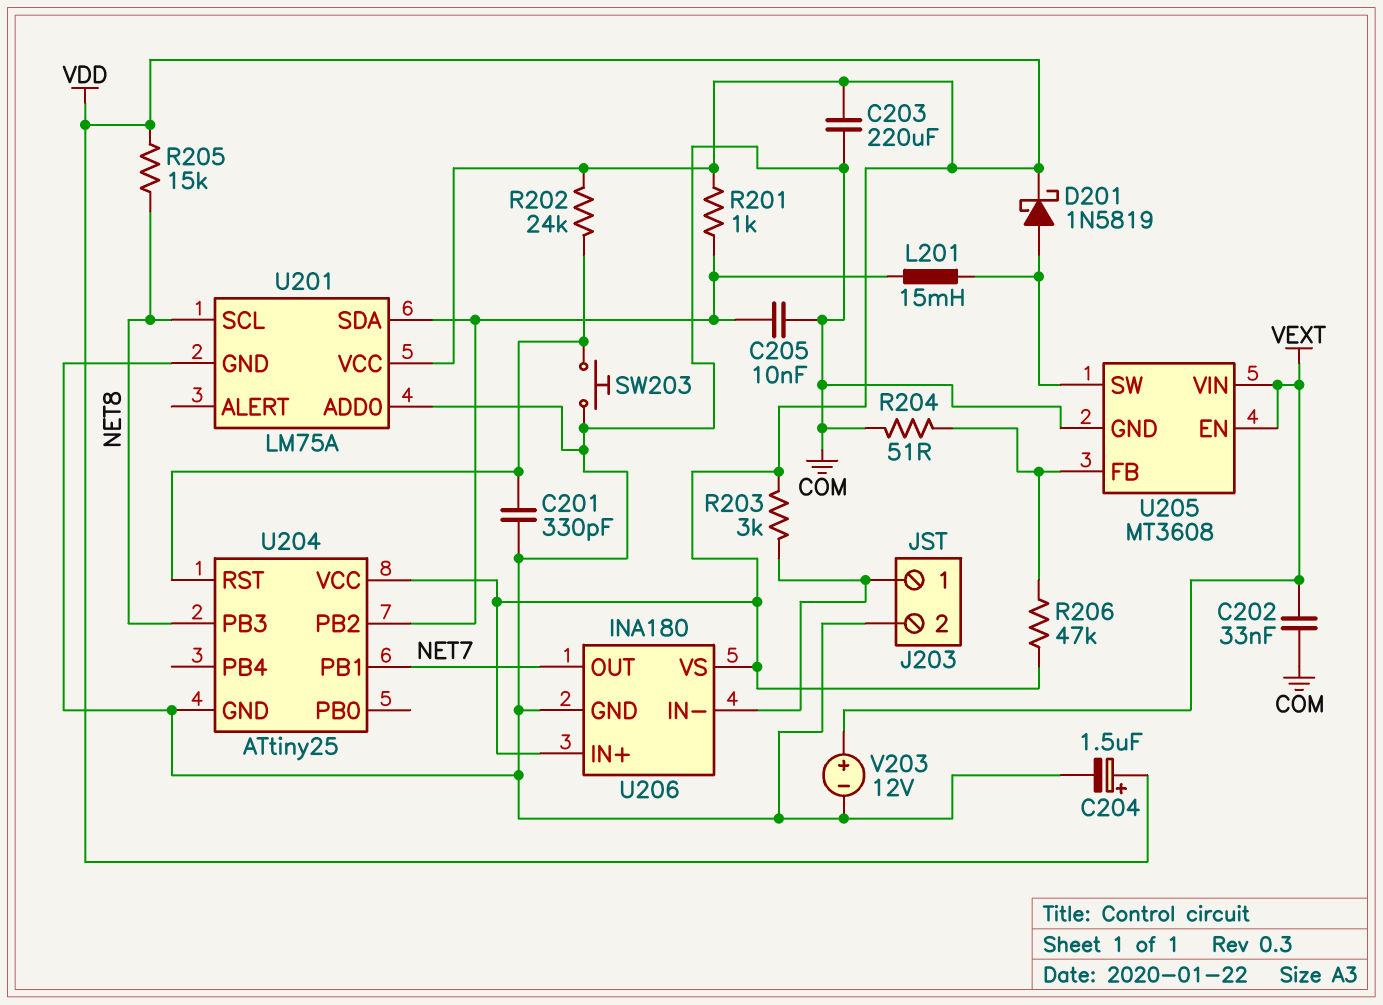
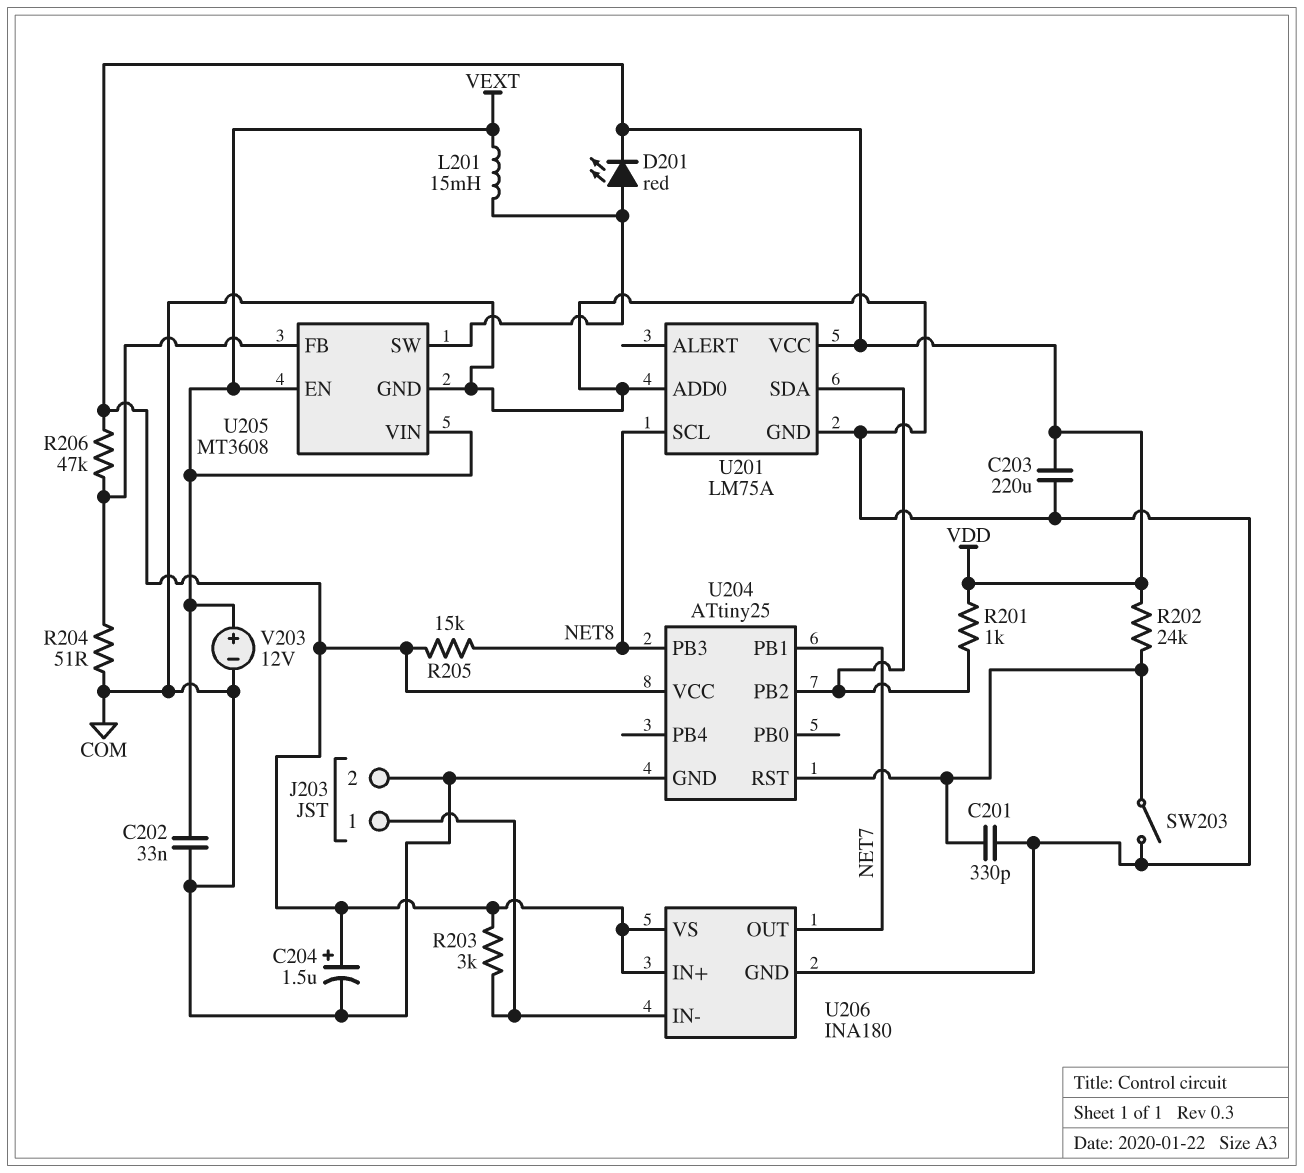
C205: 10nF (COM, U201/SDA) -> none
D201: schottky 1N5819 (A U205/SW, K VDD) -> LED red (A U205/SW, K VDD)
L201: 15mH (U201/SDA, U205/SW) -> 15mH (U205/SW, VEXT)
SW203: button (COM, U204/RST) -> switch (COM, U204/RST)

